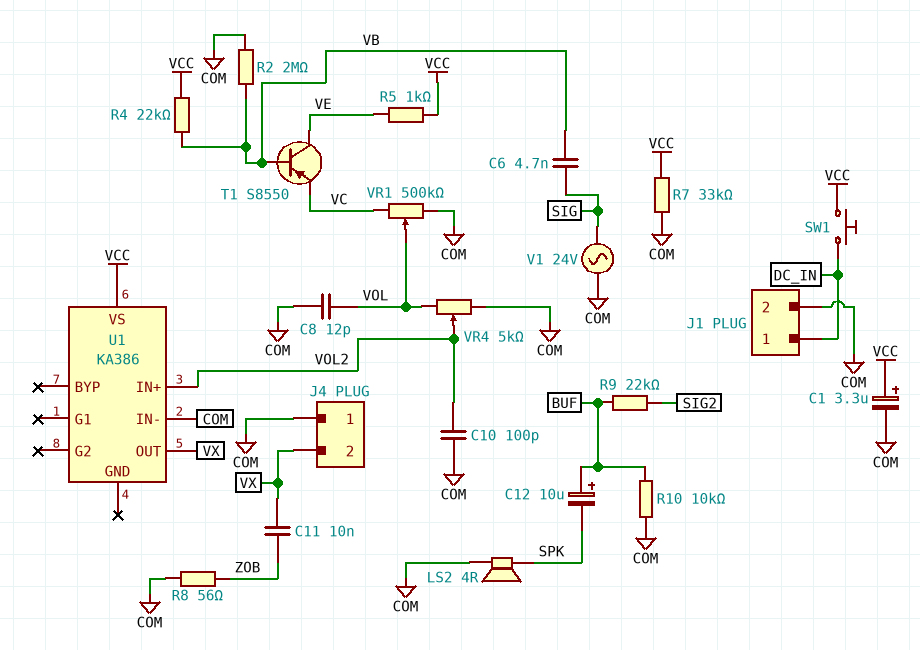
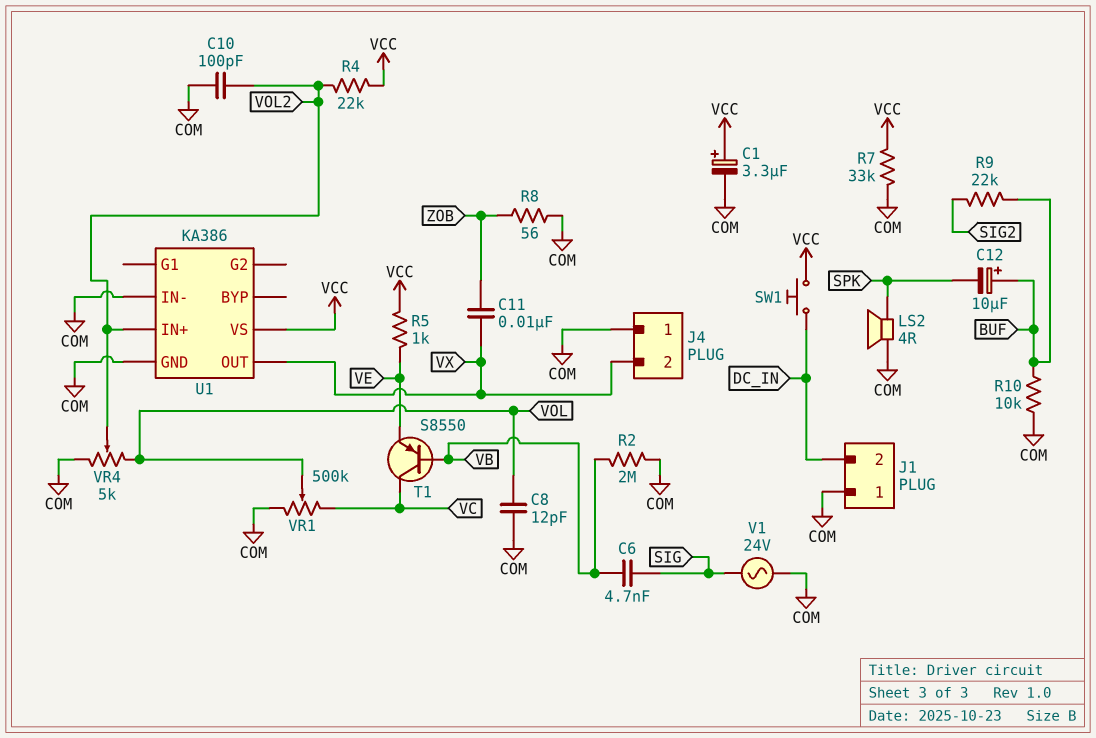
J1 pin 1: DC_IN -> COM
J1 pin 2: COM -> DC_IN
R4: 22k (VB, VCC) -> 22k (VCC, VOL2)
T1: PNP S8550 (B VB, C VE, E VC) -> PNP S8550 (B VB, C VC, E VE)
U1 pin GND: none -> COM

